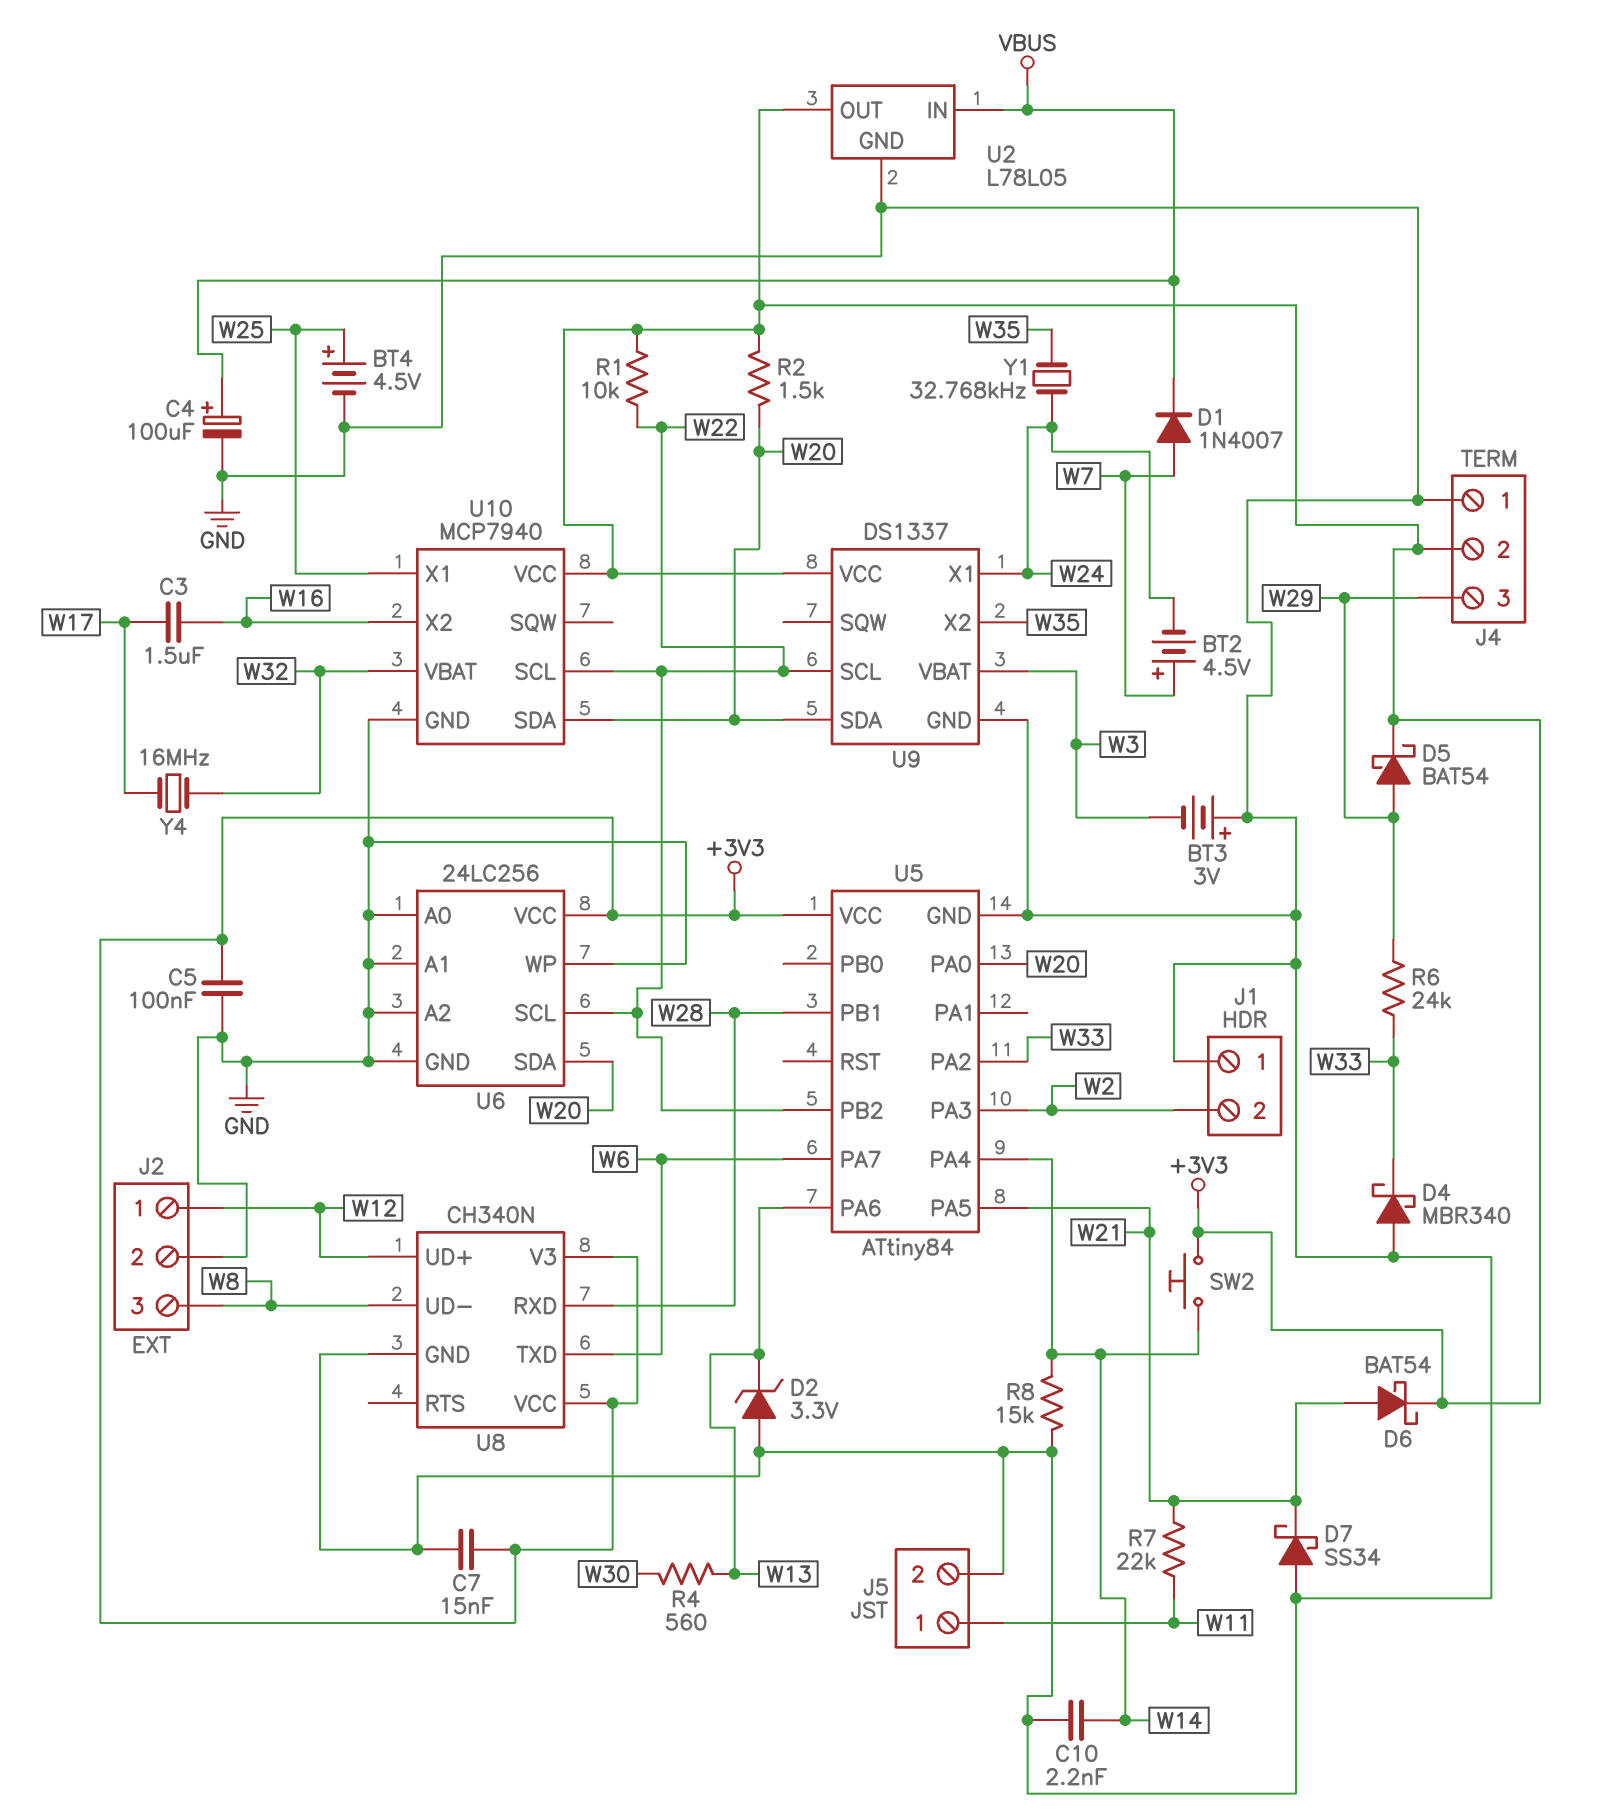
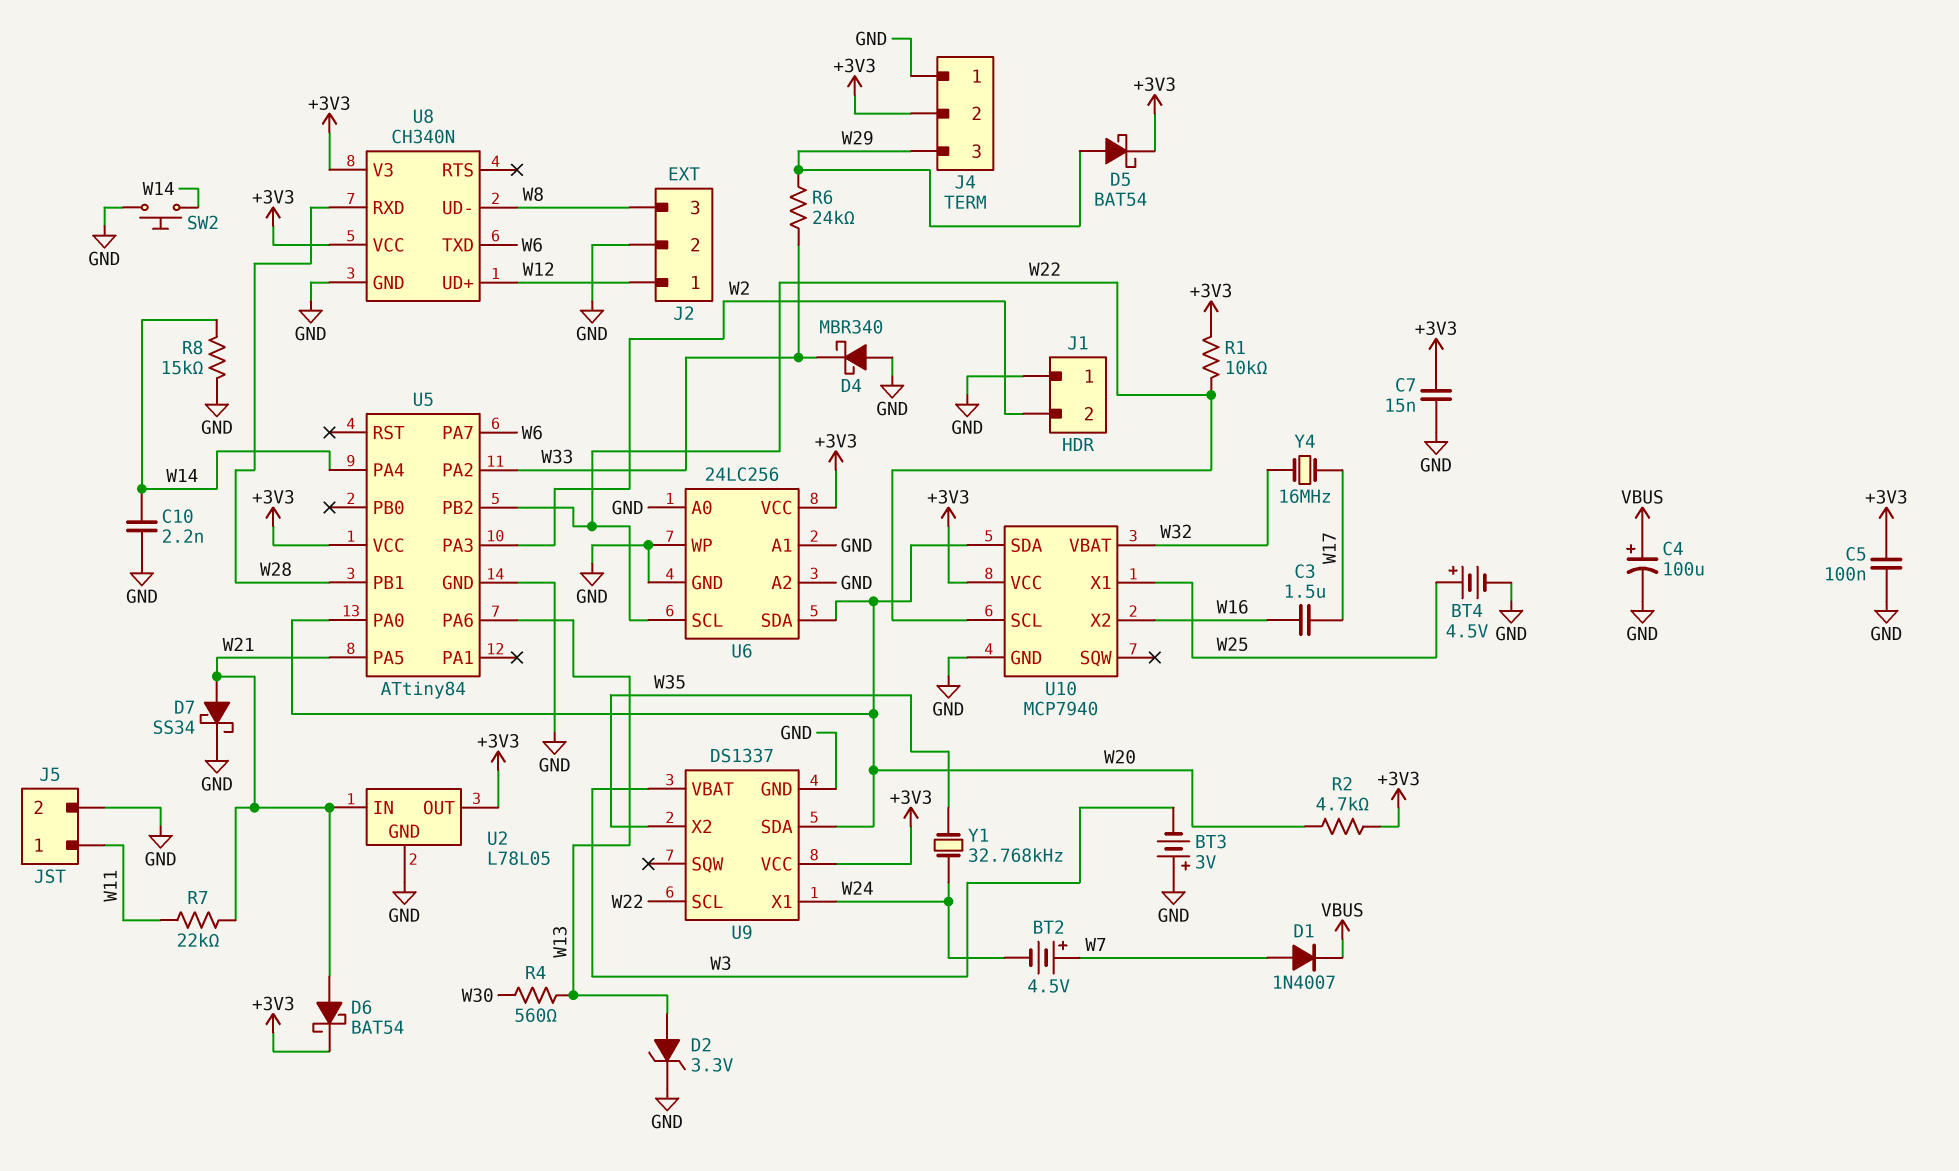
D2: zener 3.3V (A GND, K W13) -> zener 3.3V (A W13, K GND)
D7: schottky SS34 (A GND, K W21) -> schottky SS34 (A W21, K GND)
R2: 1.5k (+3V3, W20) -> 4.7k (+3V3, W20)
SW2: button (+3V3, W14) -> button (GND, W14)
U2 pin IN: VBUS -> W21

